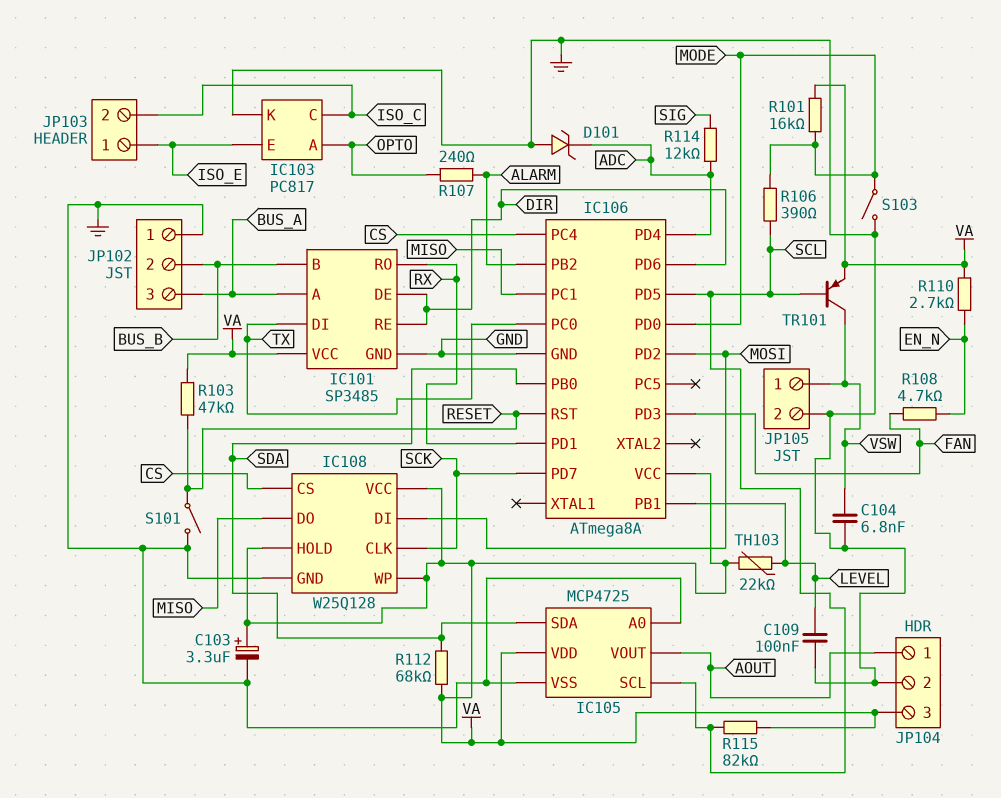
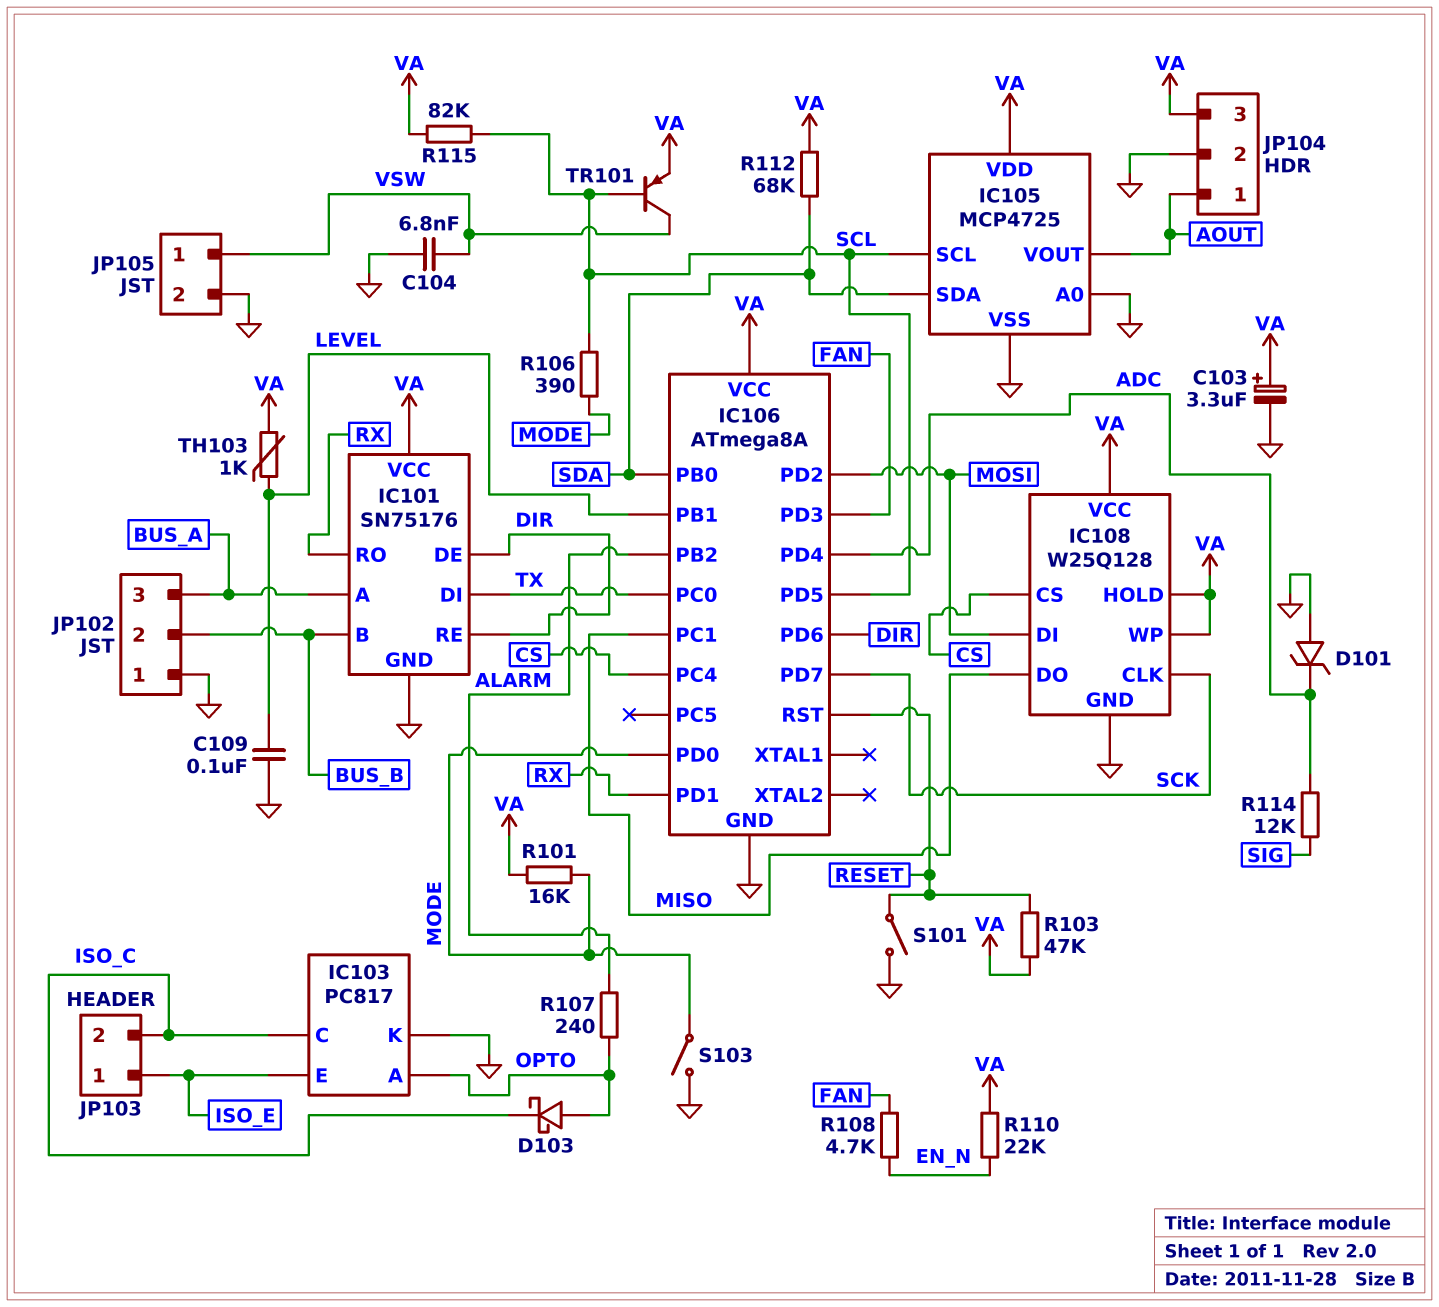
D103: none -> schottky (A OPTO, K ISO_C)
IC101: SP3485 -> SN75176
R110: 2.7k (EN_N, VA) -> 22k (EN_N, VA)
TH103: 22k (LEVEL, VA) -> 1k (LEVEL, VA)

